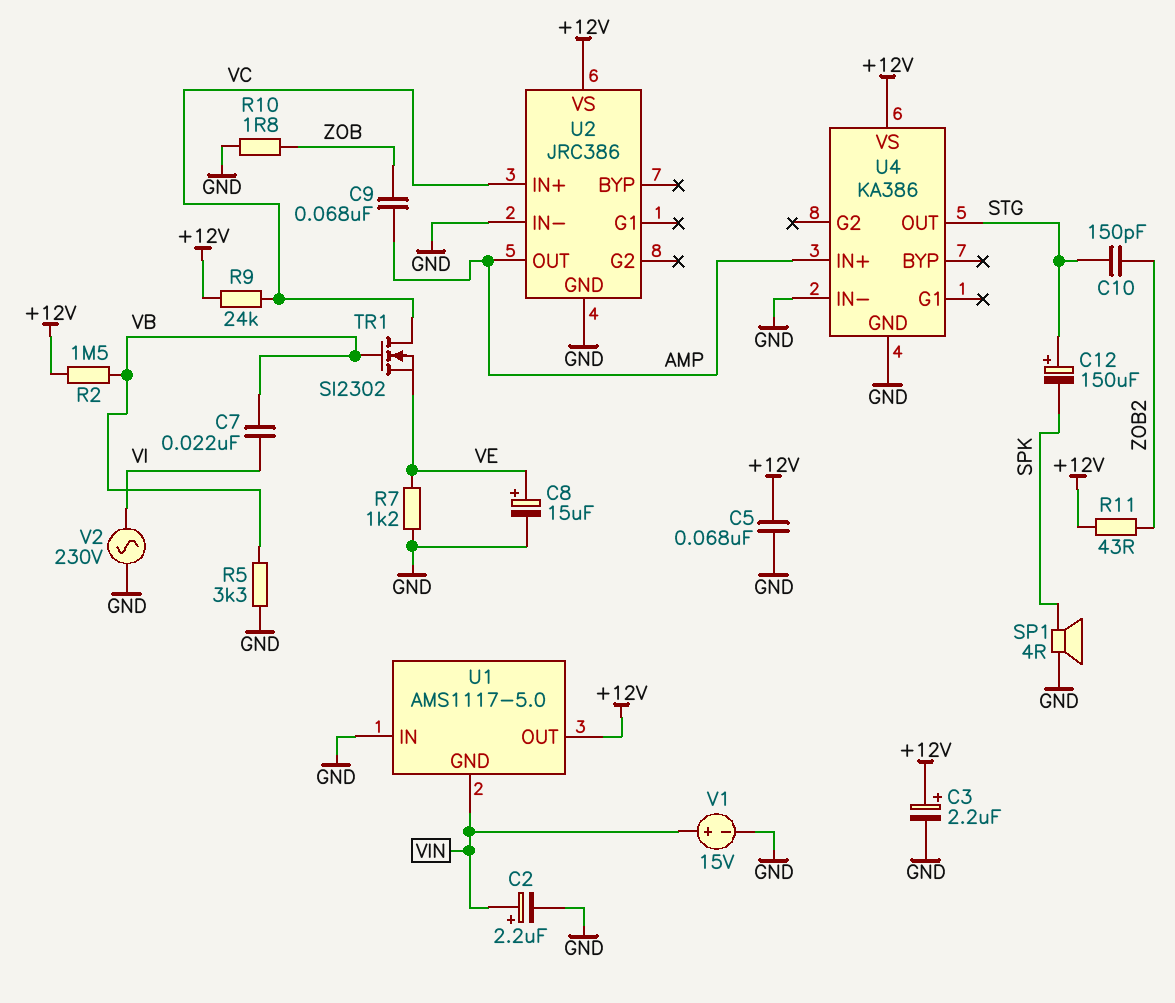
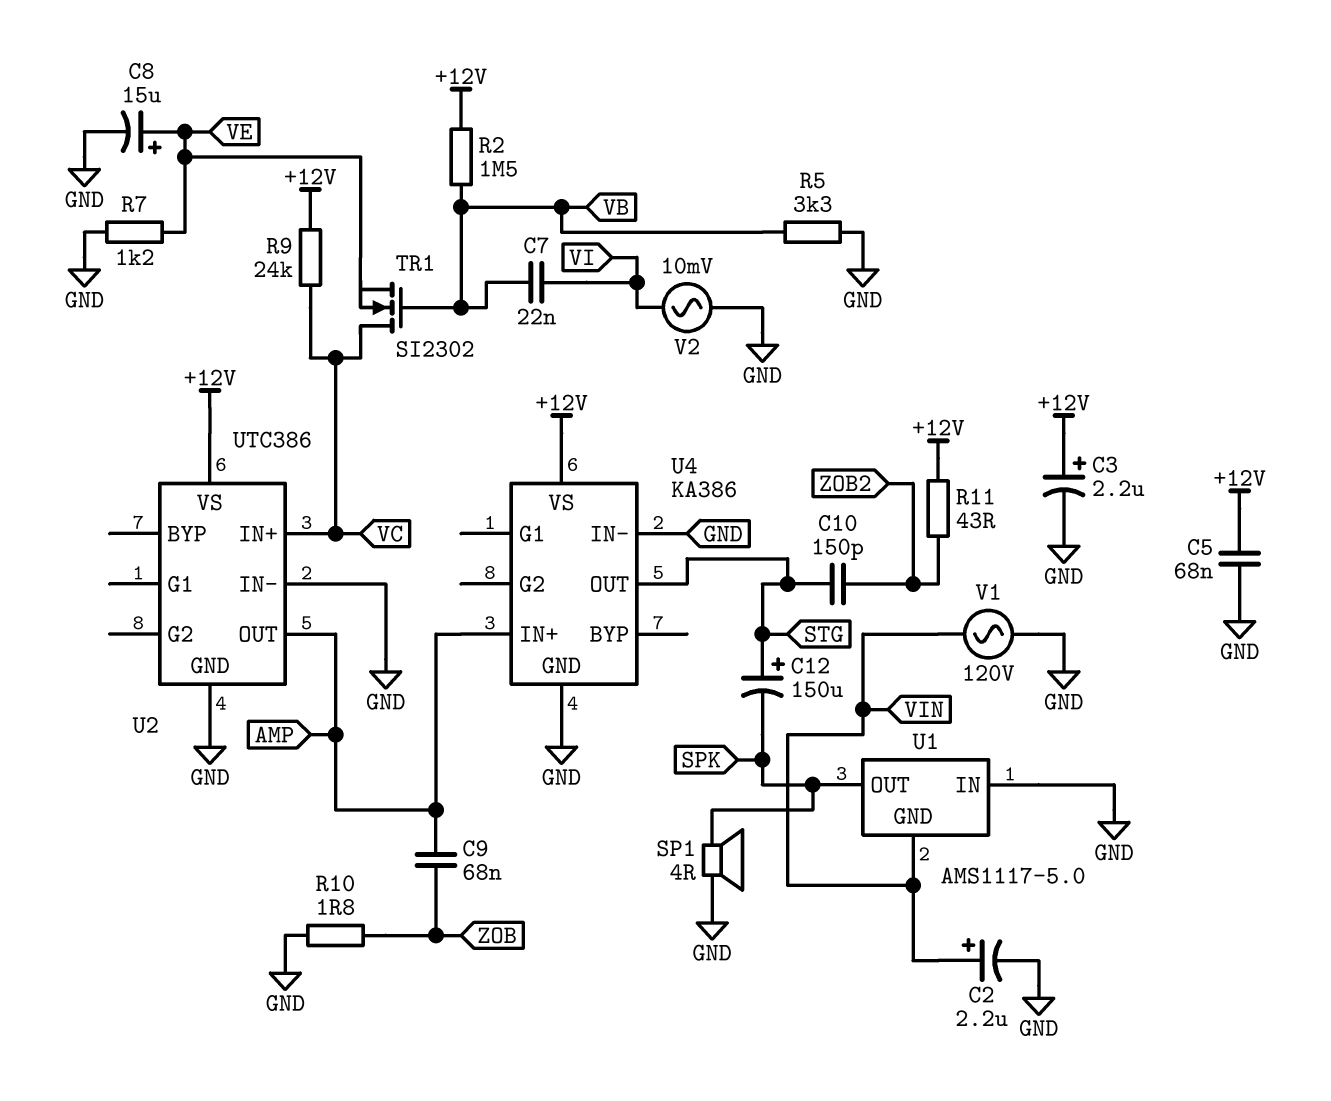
U1 pin OUT: +12V -> SPK
U2: JRC386 -> UTC386
V1: 15V (plus VIN, minus GND) -> AC 120V (GND, VIN)
V2: AC 230V (GND, VI) -> AC 10mV (GND, VI)

